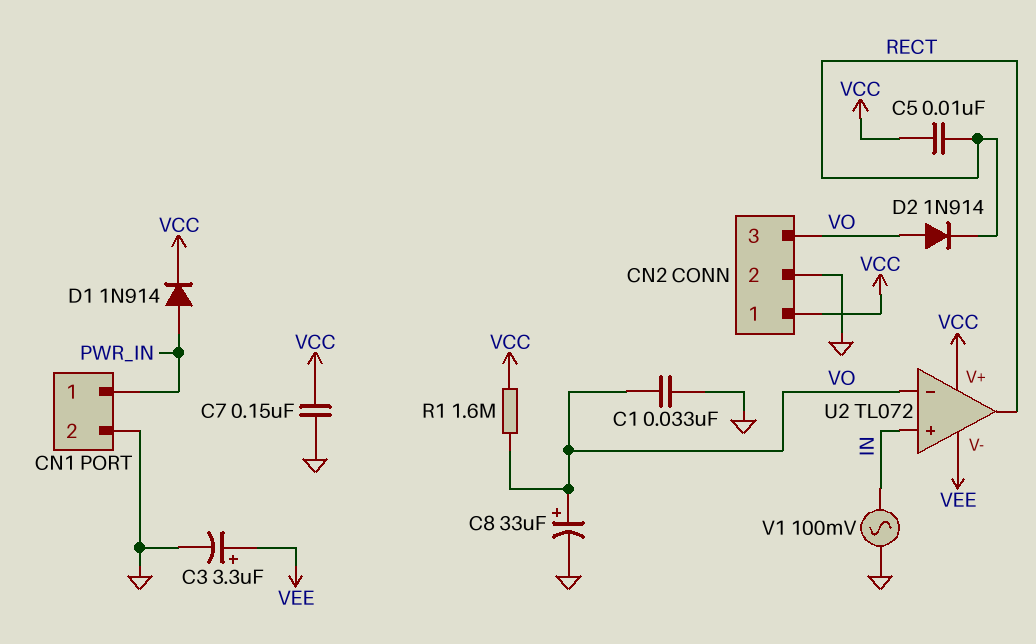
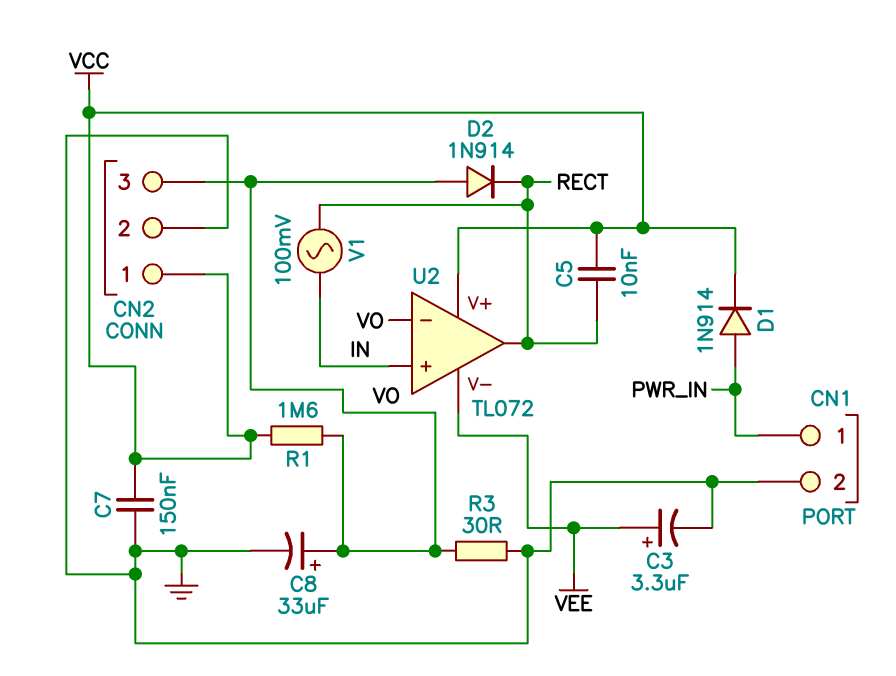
C1: 33nF (GND, VO) -> none
R3: none -> 30 (GND, VO)
V1: AC 100mV (GND, IN) -> AC 100mV (IN, RECT)

